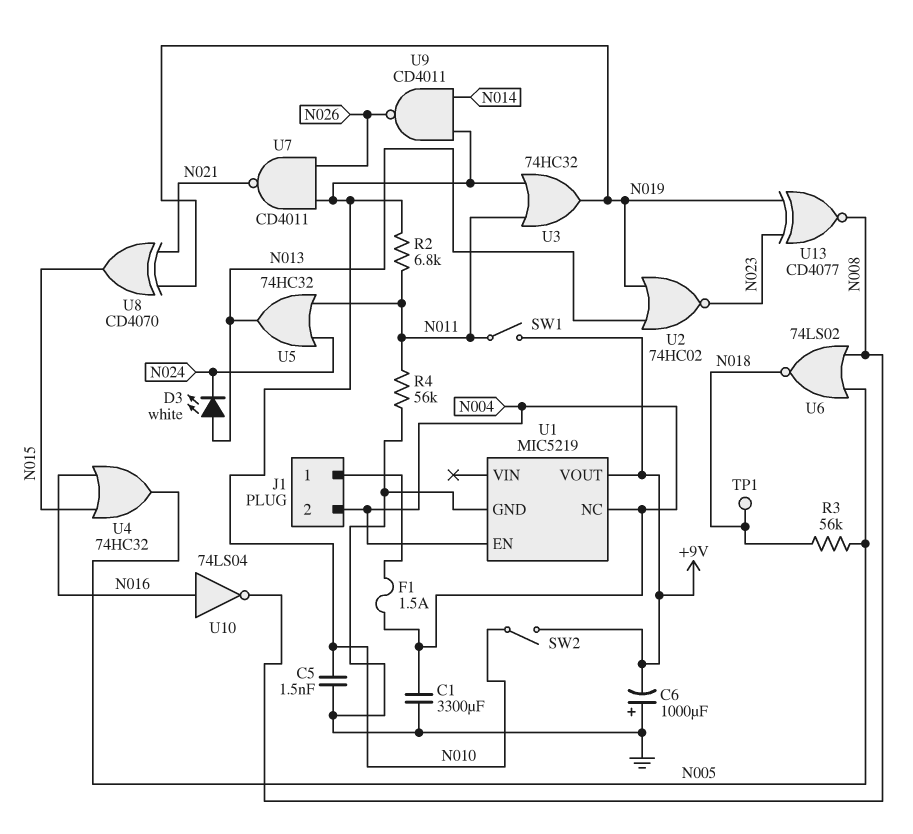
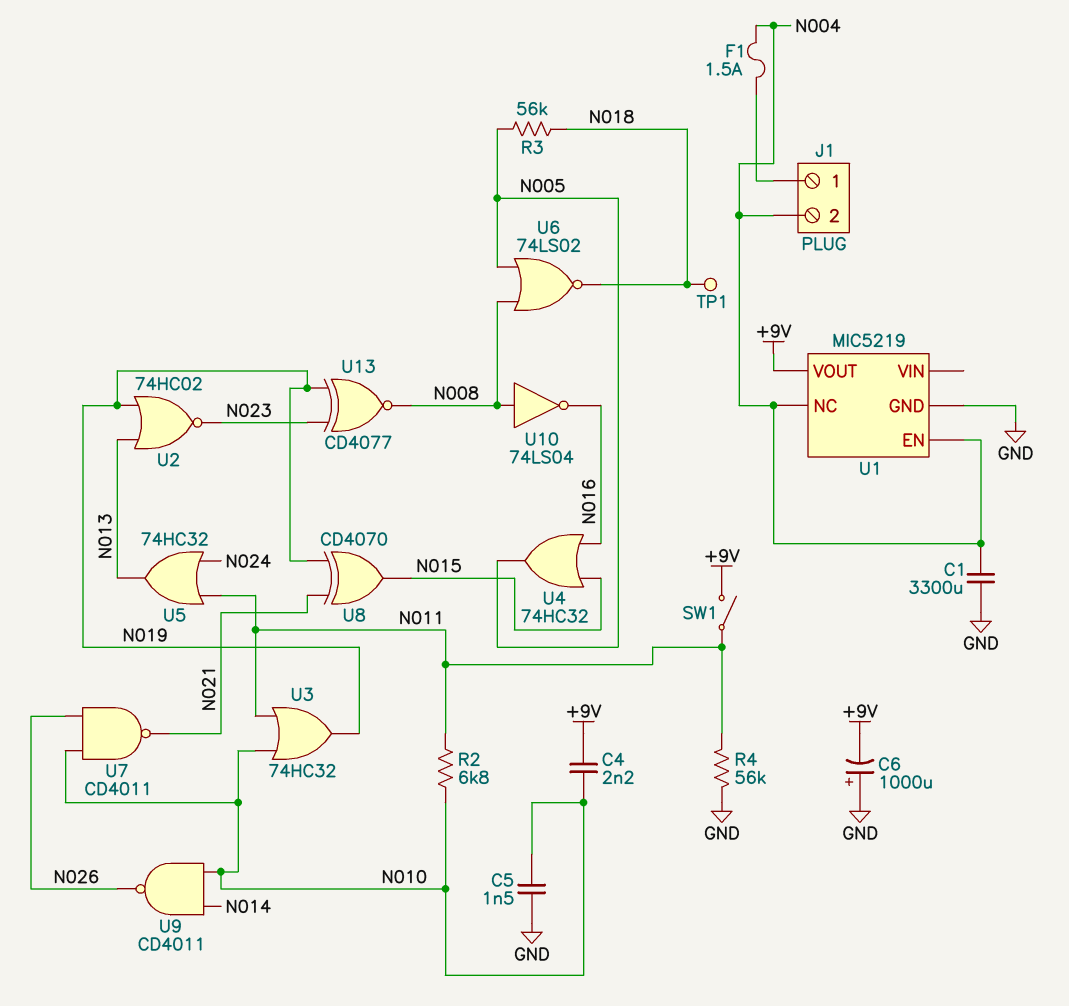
C4: none -> 2.2nF (+9V, N010)
D3: LED white (A N013, K N024) -> none
SW2: switch (+9V, N010) -> none
U10: NOT 74LS04 (in N016, out N008) -> NOT 74LS04 (in N008, out N016)

